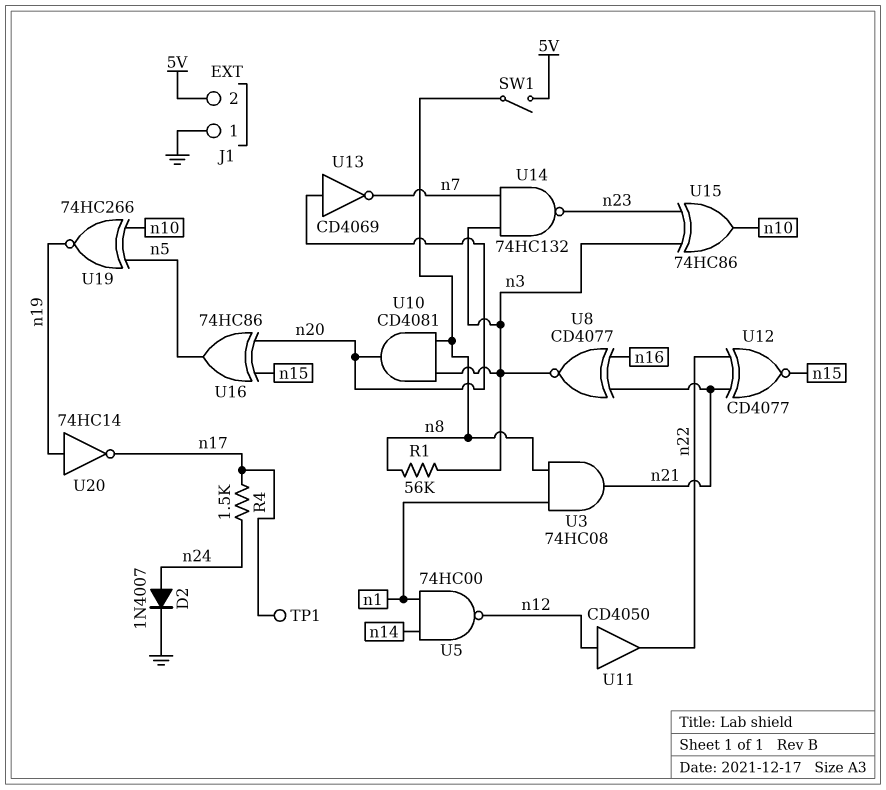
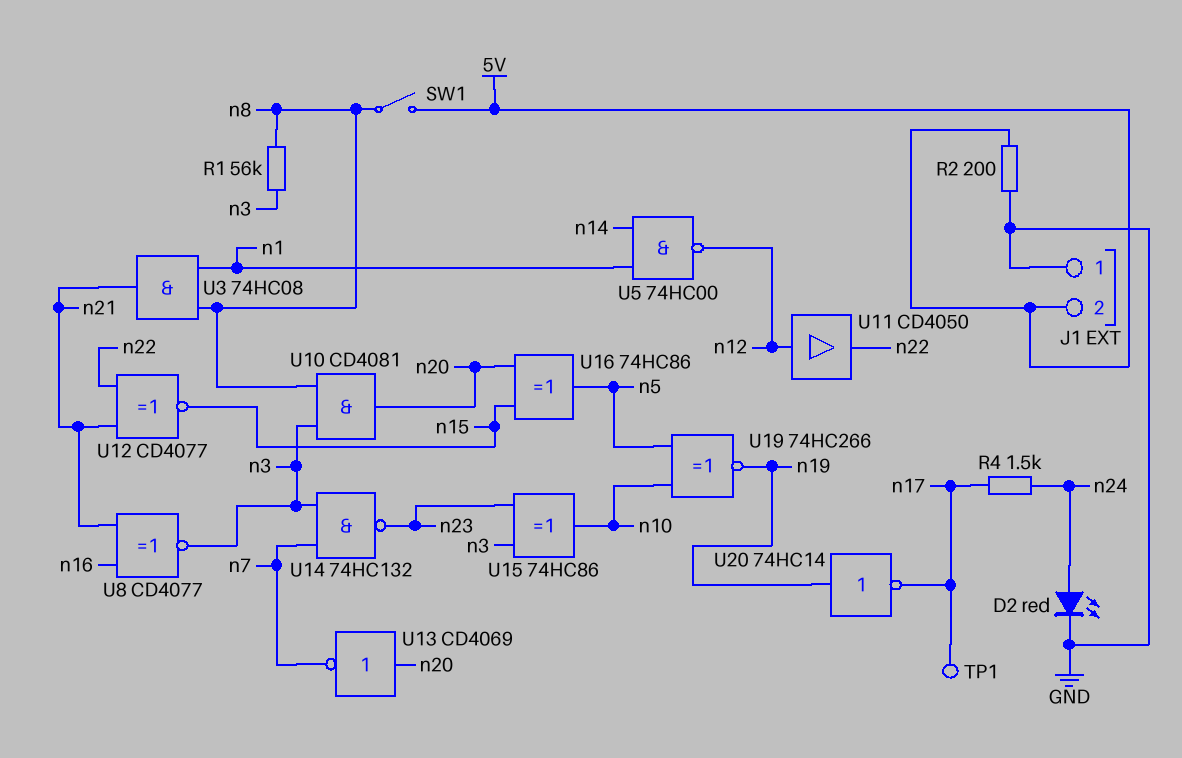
D2: diode 1N4007 (A n24, K GND) -> LED red (A n24, K GND)
R2: none -> 200 (5V, GND)

